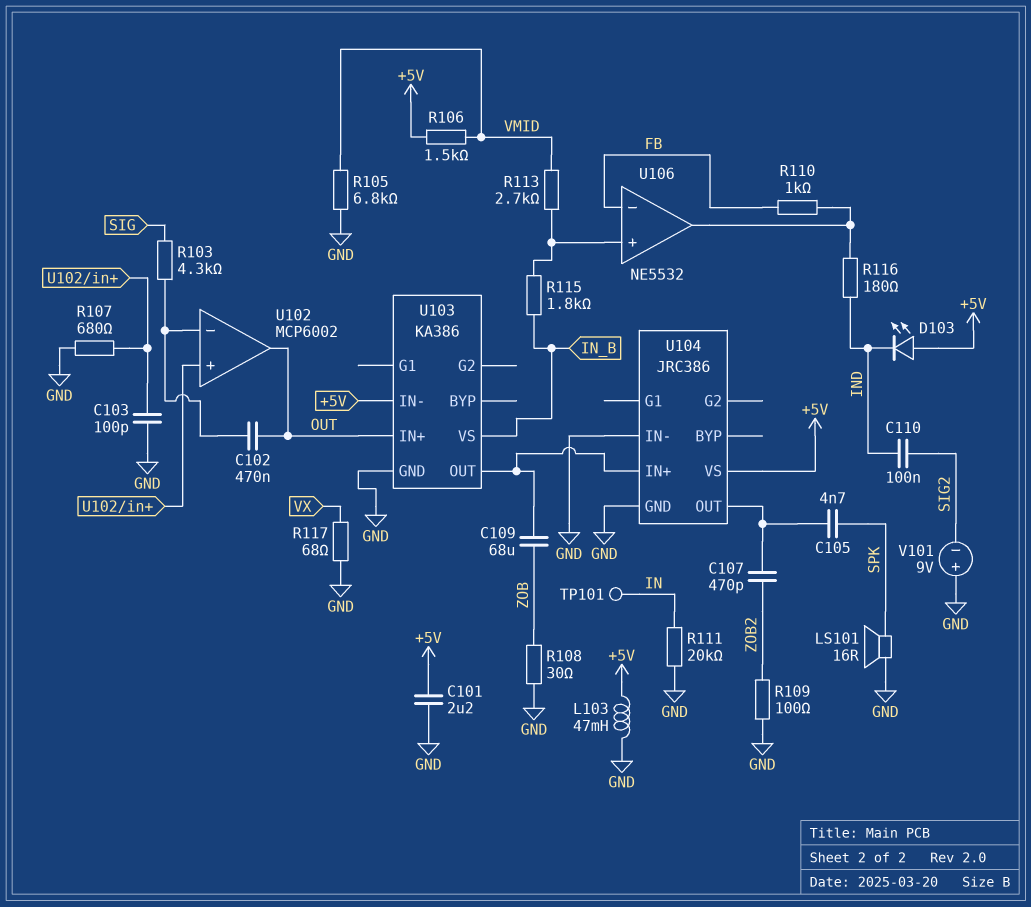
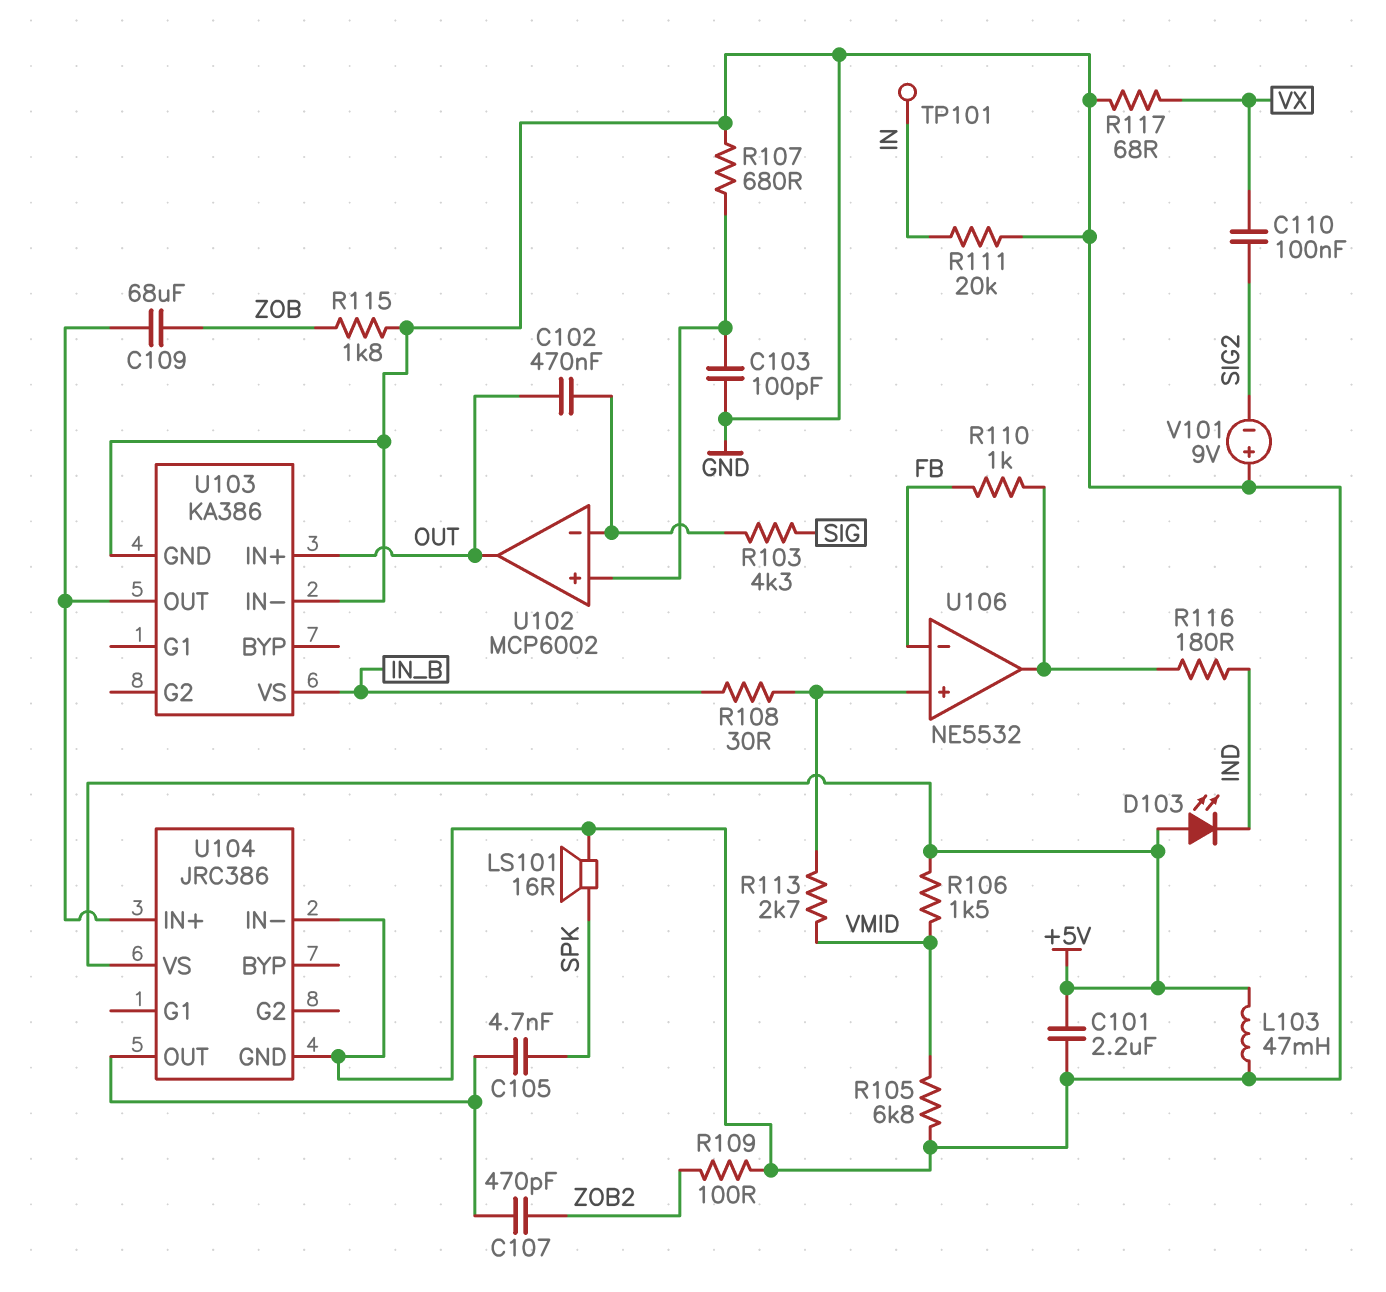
C110: 100nF (IND, SIG2) -> 100nF (SIG2, VX)
R108: 30 (GND, ZOB) -> 30 (IN_B, U106/in+)
R115: 1.8k (IN_B, U106/in+) -> 1.8k (GND, ZOB)
U103 pin IN-: +5V -> GND

